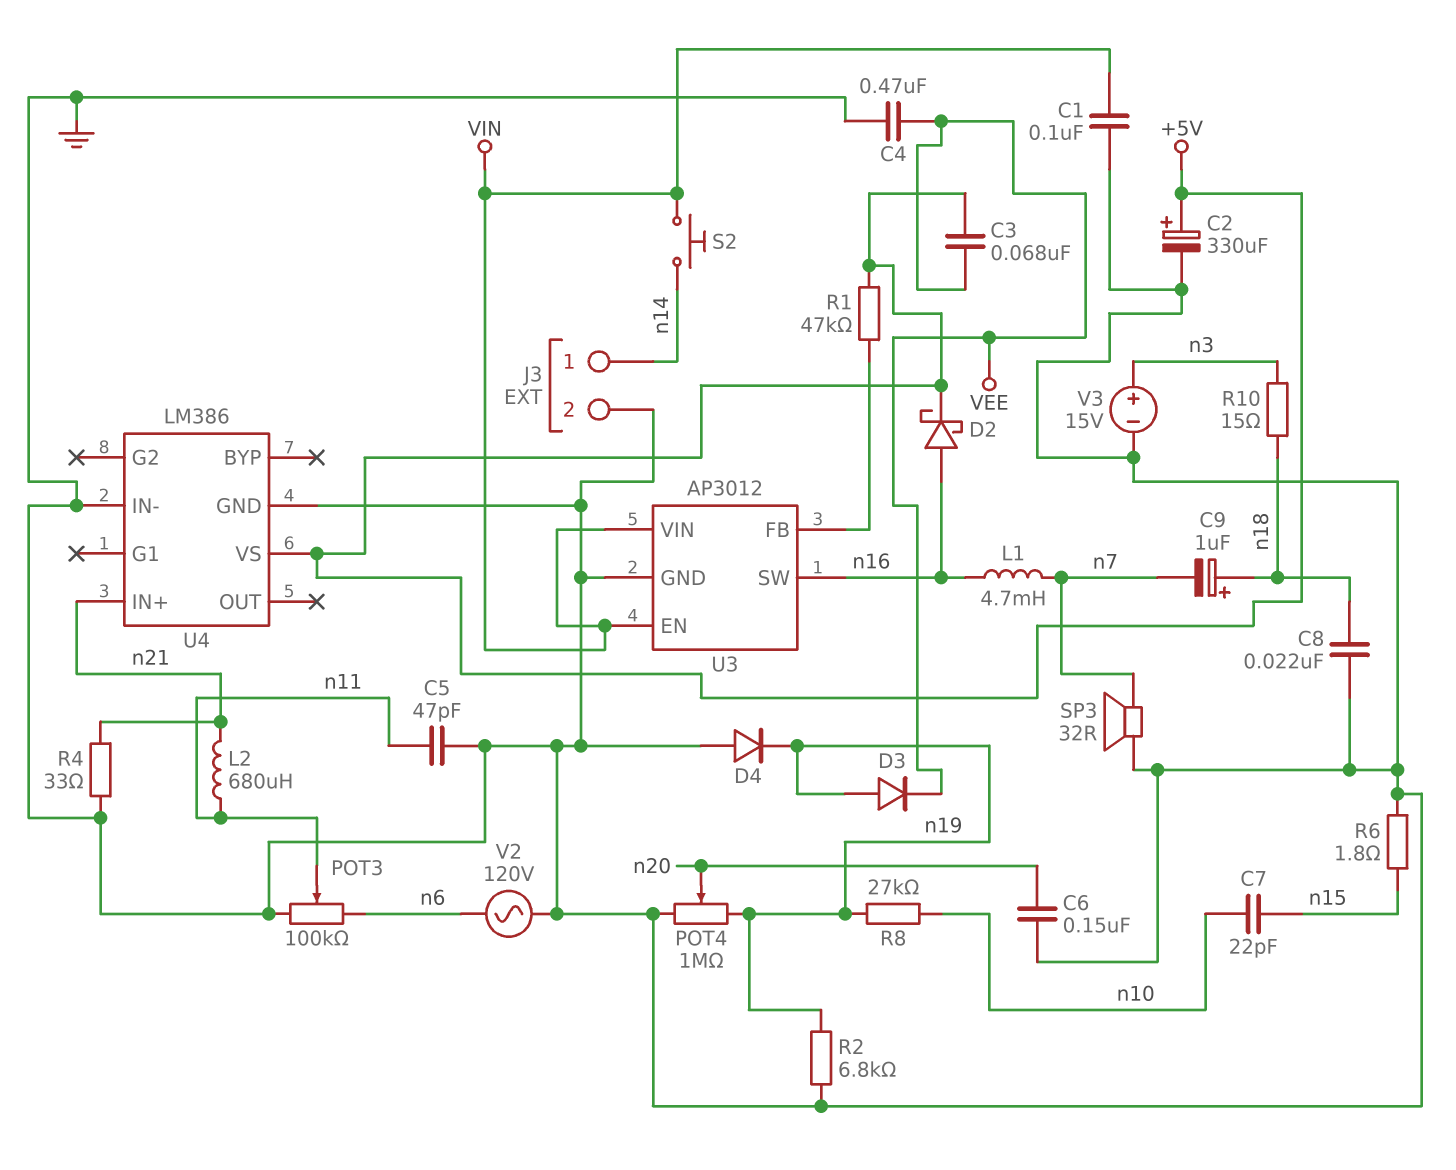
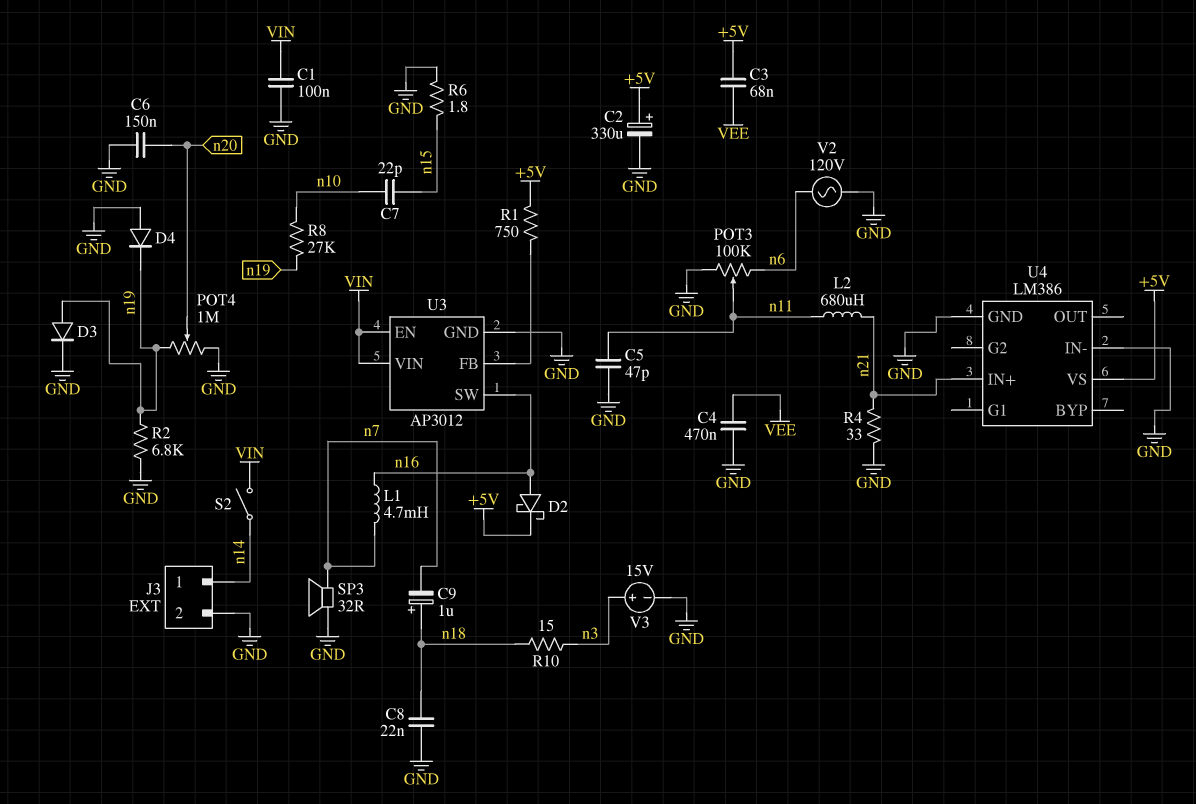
D3: diode (A n19, K VEE) -> diode (A n19, K GND)
R1: 47k (+5V, U3/FB) -> 750 (+5V, U3/FB)
S2: button (VIN, n14) -> switch (VIN, n14)

